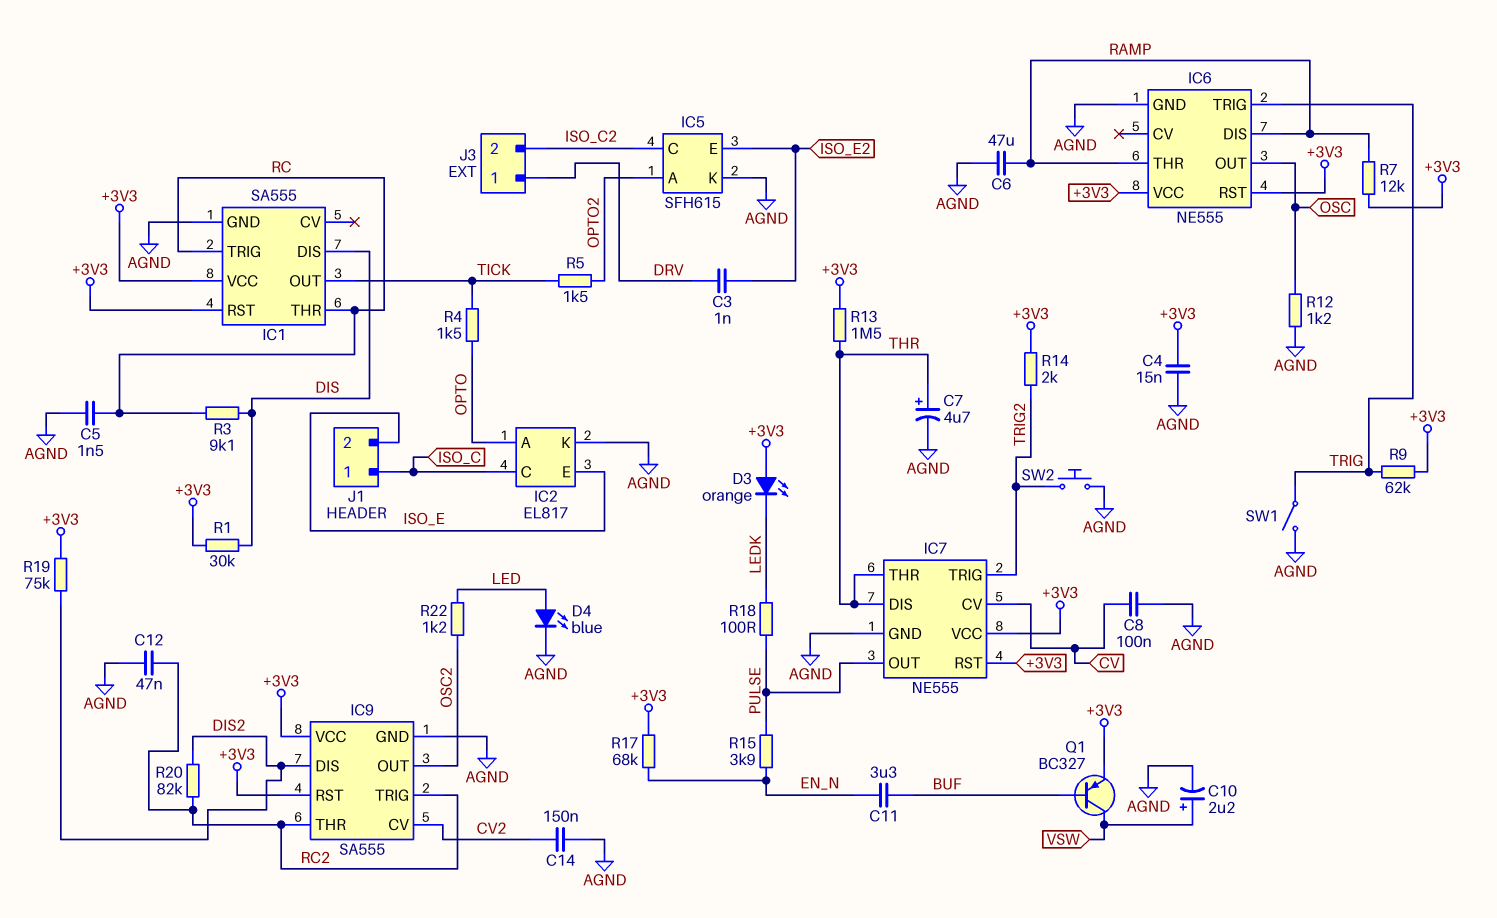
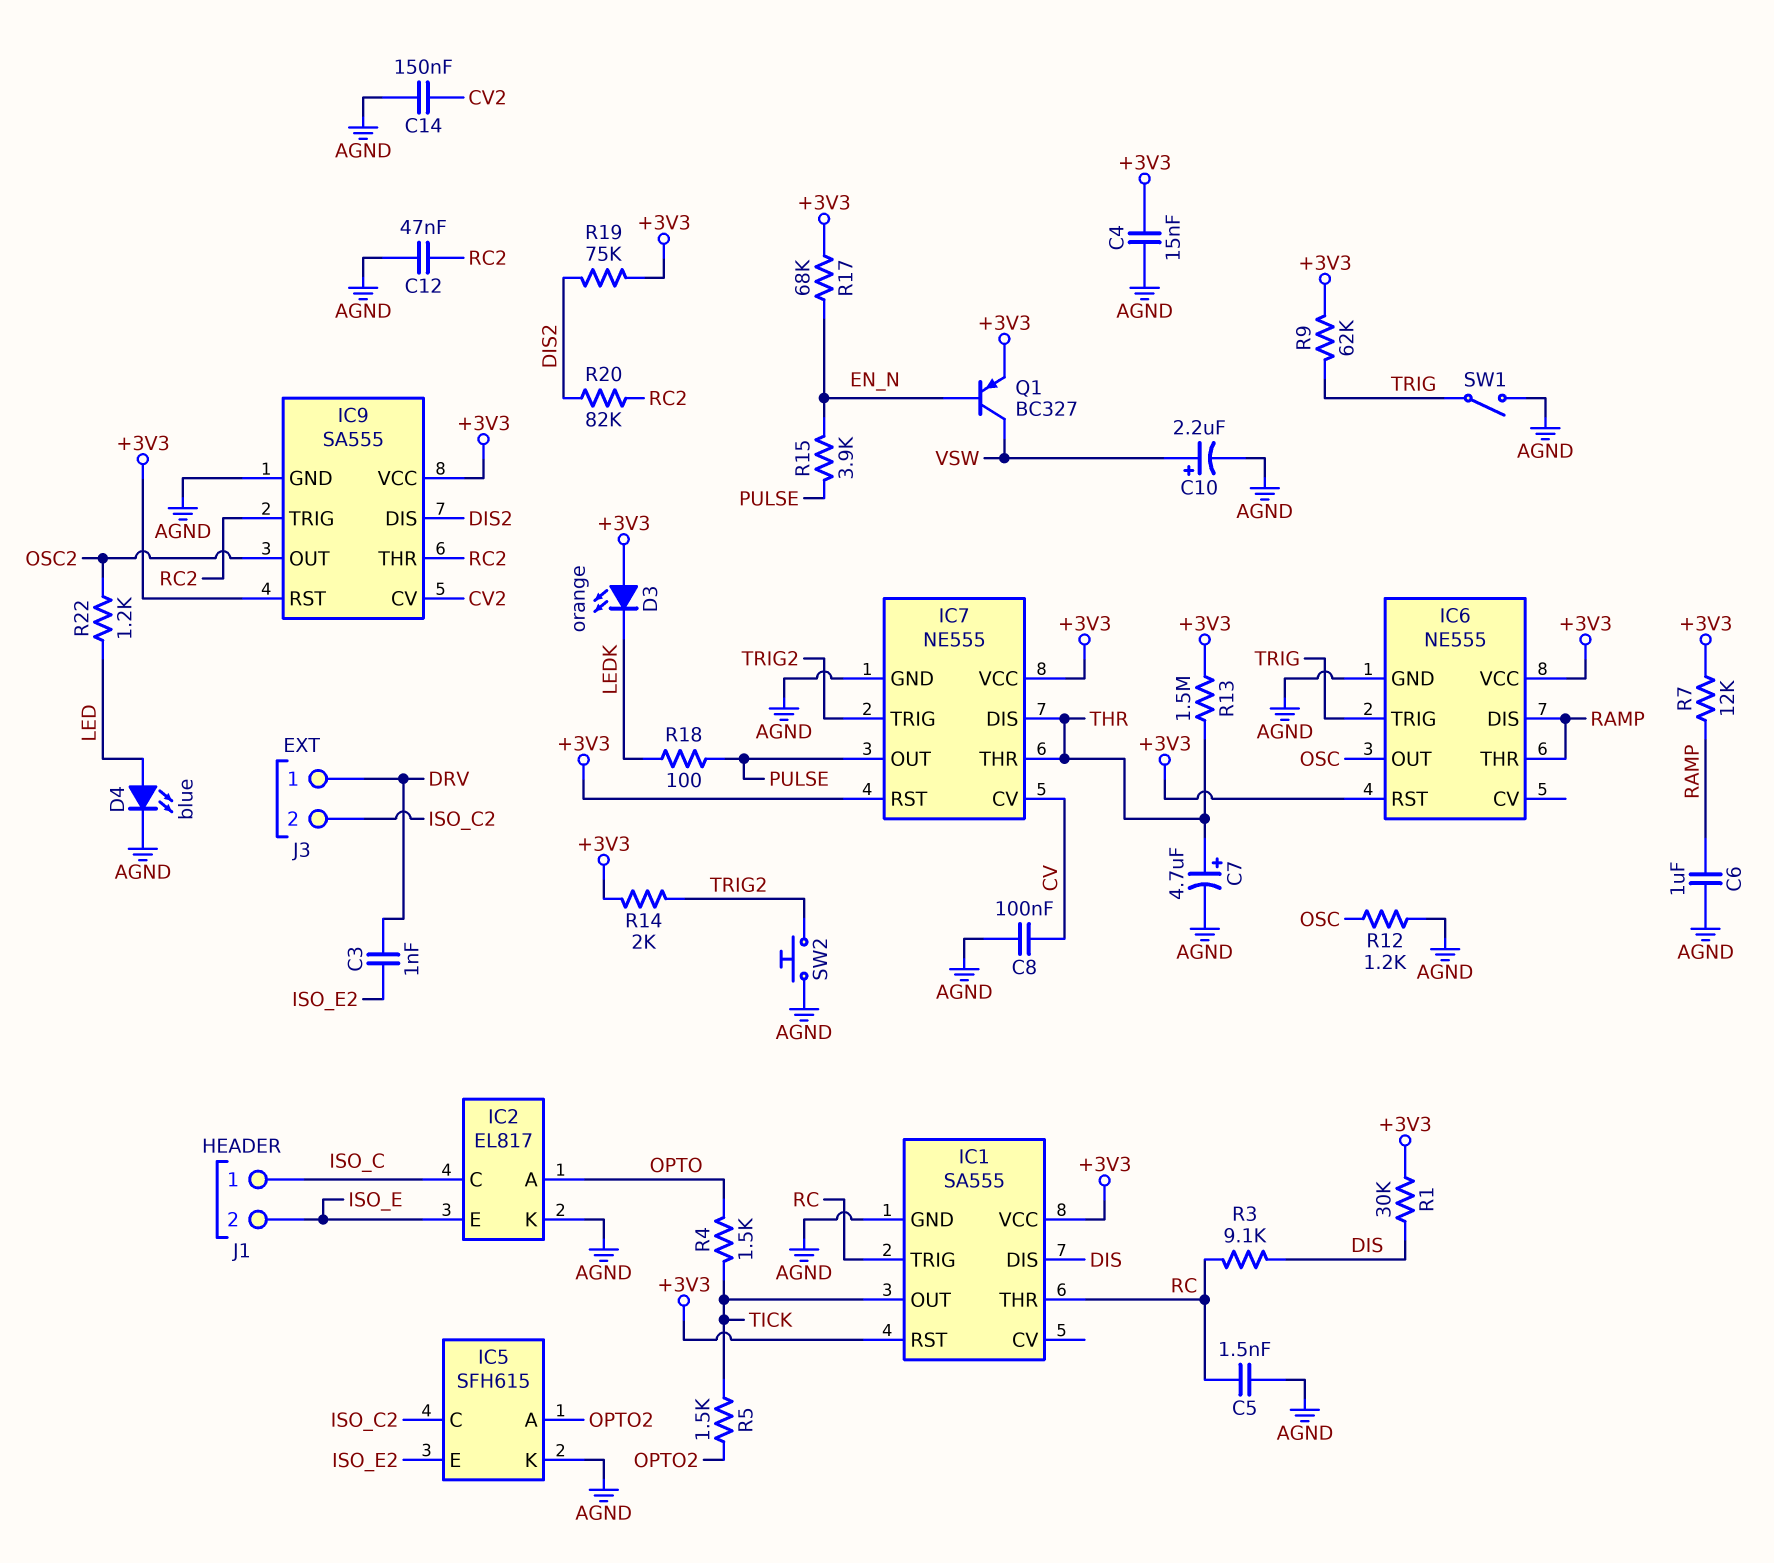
C6: 47uF (AGND, RAMP) -> 1uF (AGND, RAMP)
C11: 3.3uF (BUF, EN_N) -> none
Q1: PNP BC327 (B BUF, C VSW, E +3V3) -> PNP BC327 (B EN_N, C VSW, E +3V3)

